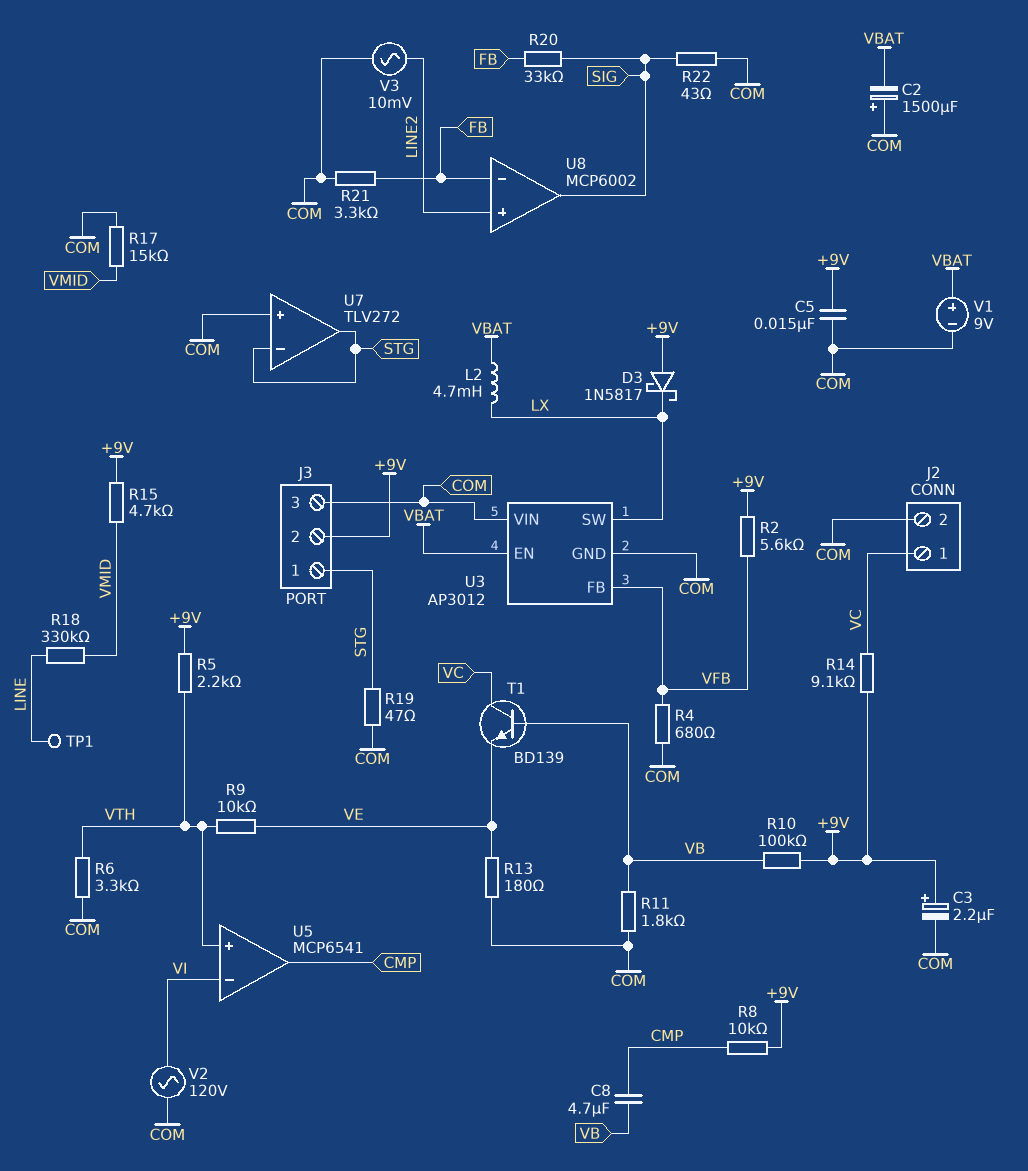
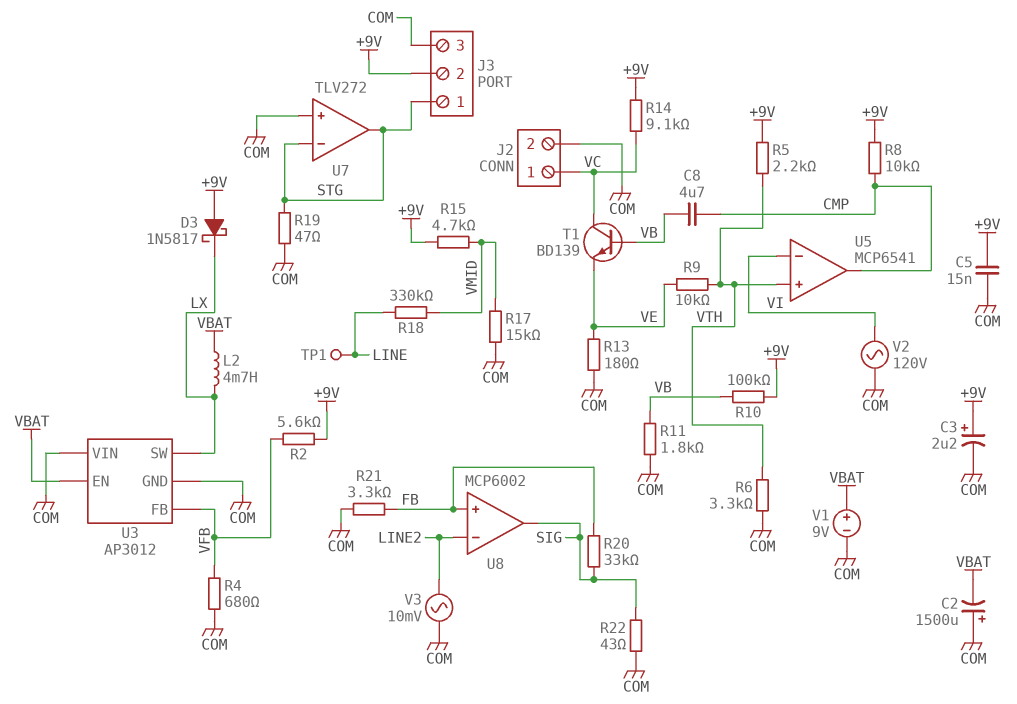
U8 pin in+: LINE2 -> FB
U8 pin in-: FB -> LINE2

